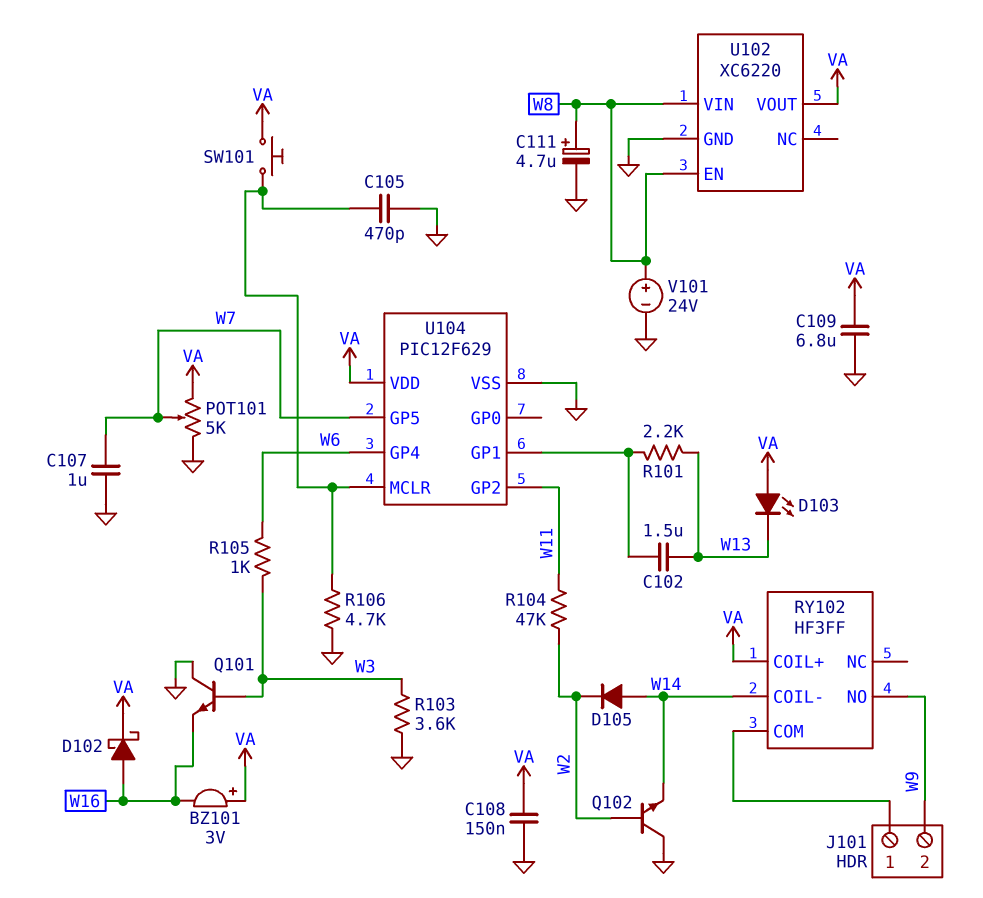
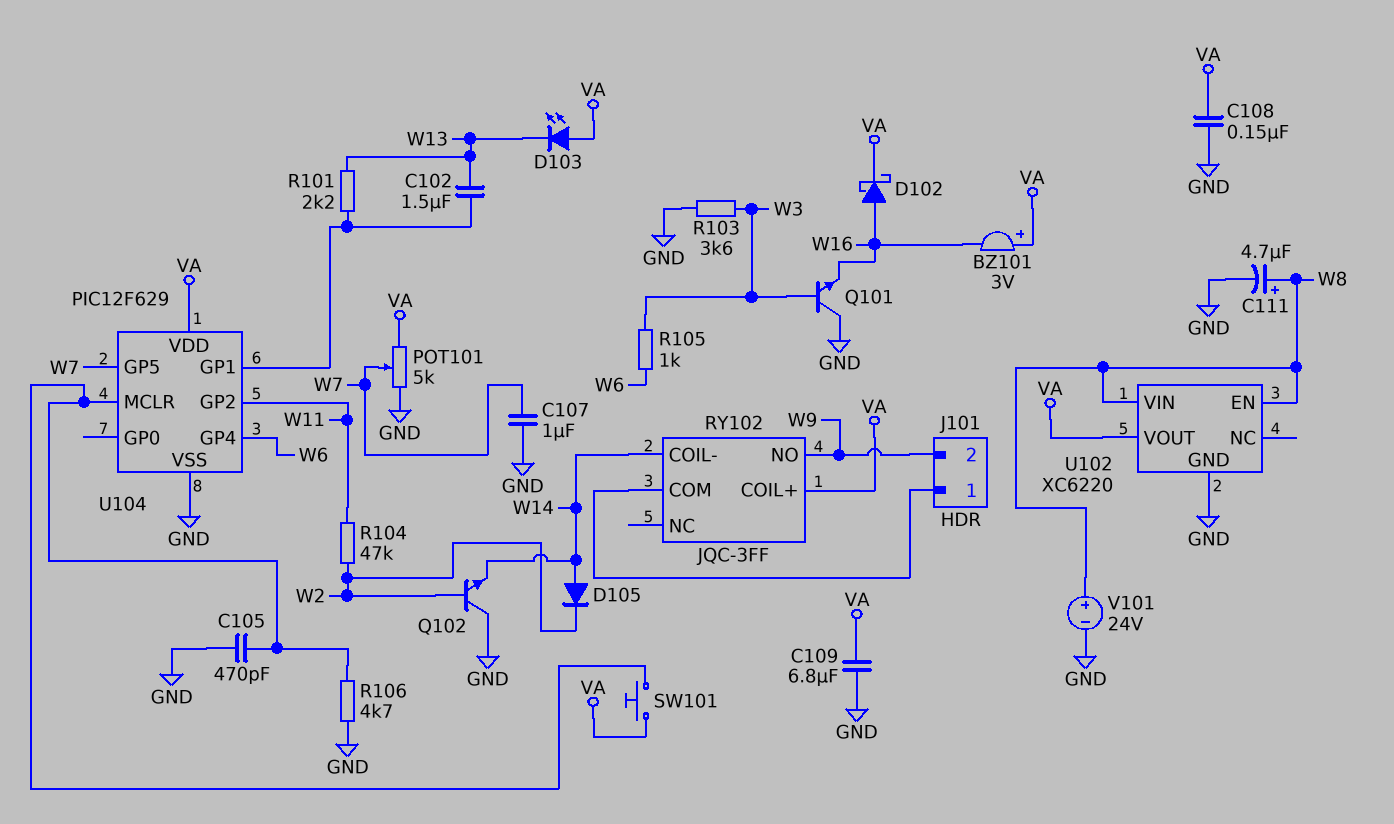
RY102: HF3FF -> JQC-3FF

